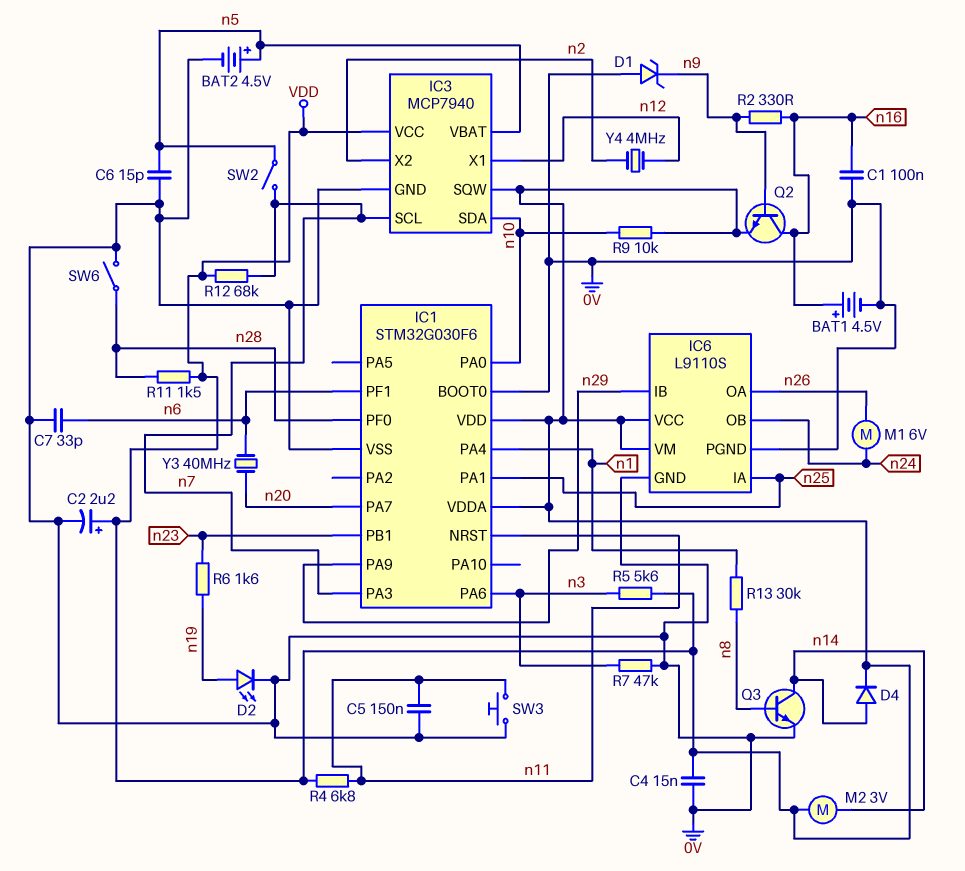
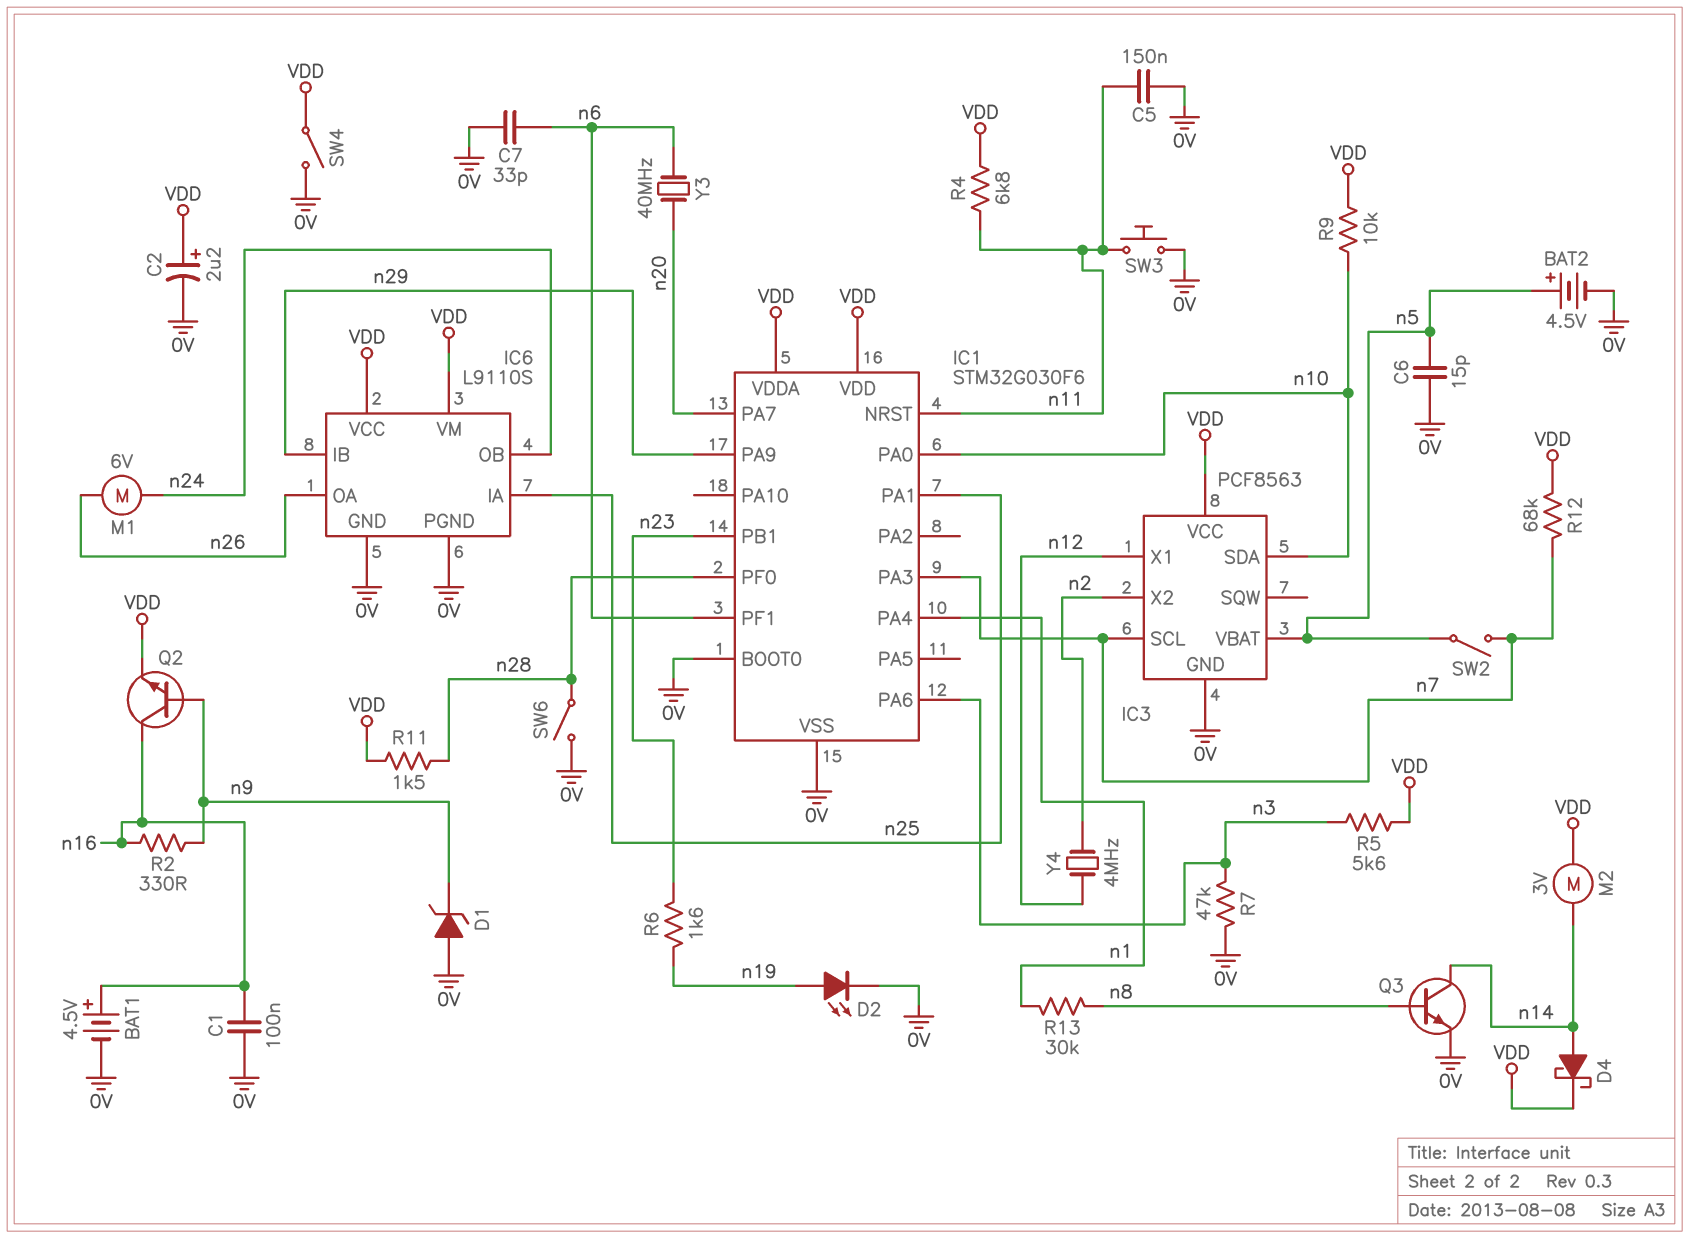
C4: 15nF (0V, VDD) -> none
D4: diode (A n14, K VDD) -> schottky (A n14, K VDD)
IC3: MCP7940 -> PCF8563
IC3 pin SQW: VDD -> none
SW4: none -> switch (0V, VDD)

